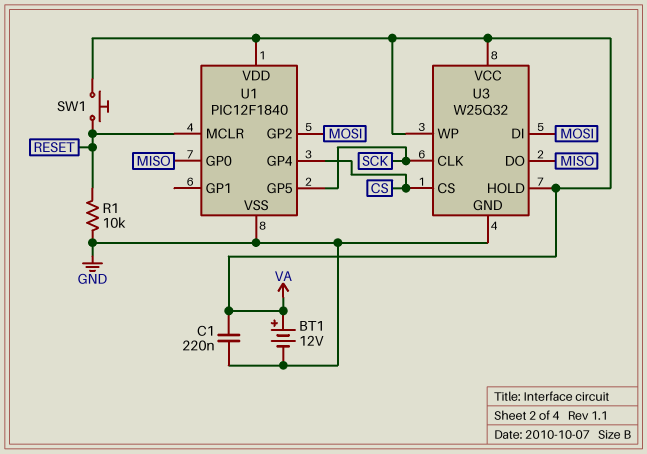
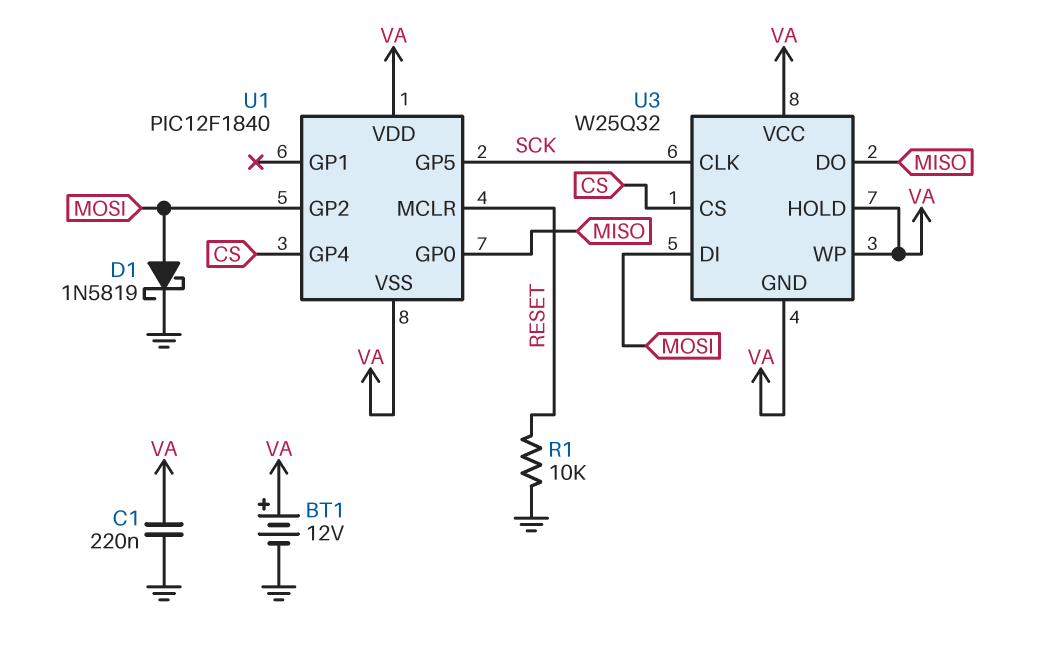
D1: none -> schottky 1N5819 (A MOSI, K GND)
SW1: button (RESET, VA) -> none
U1 pin VSS: GND -> VA
U3 pin GND: GND -> VA

